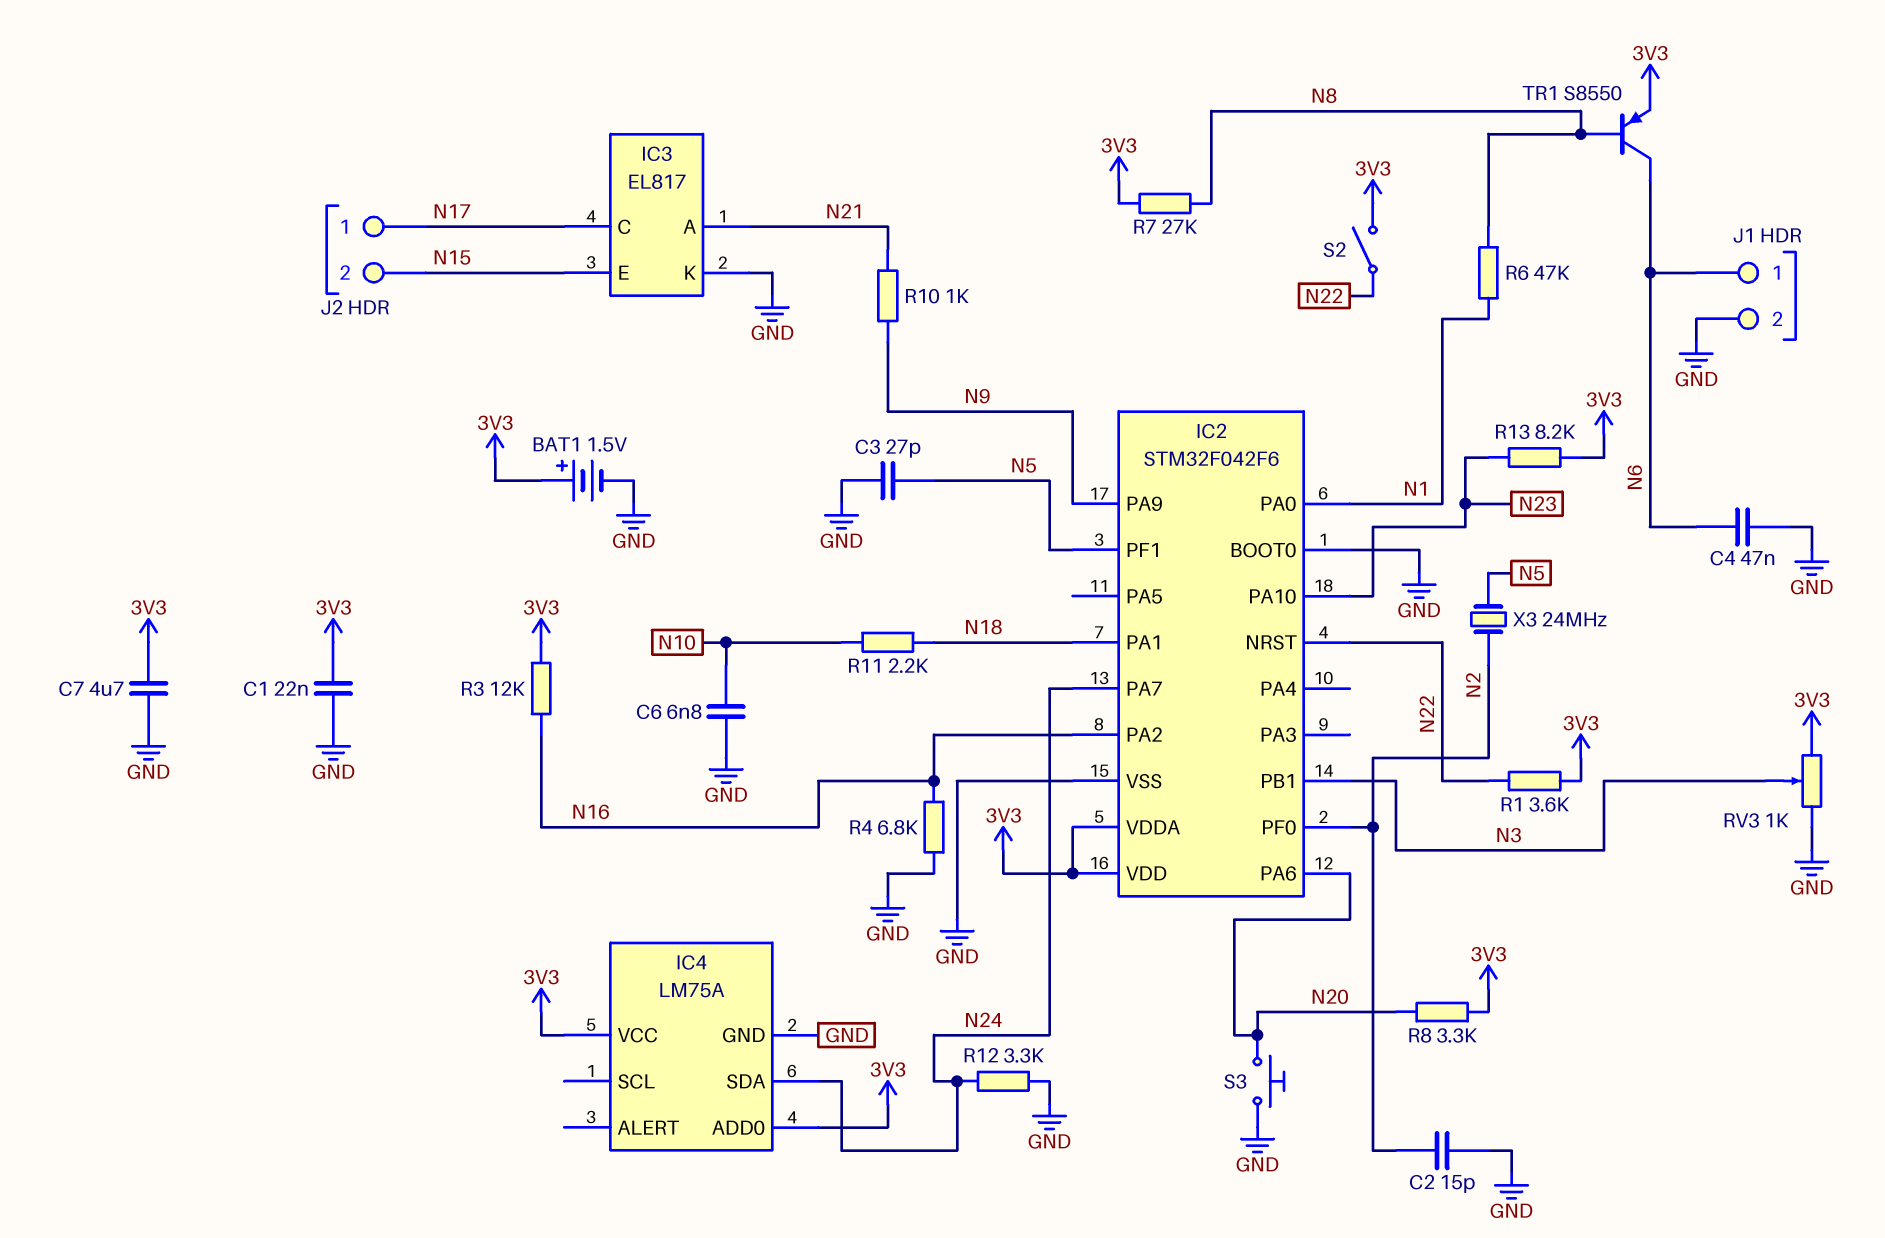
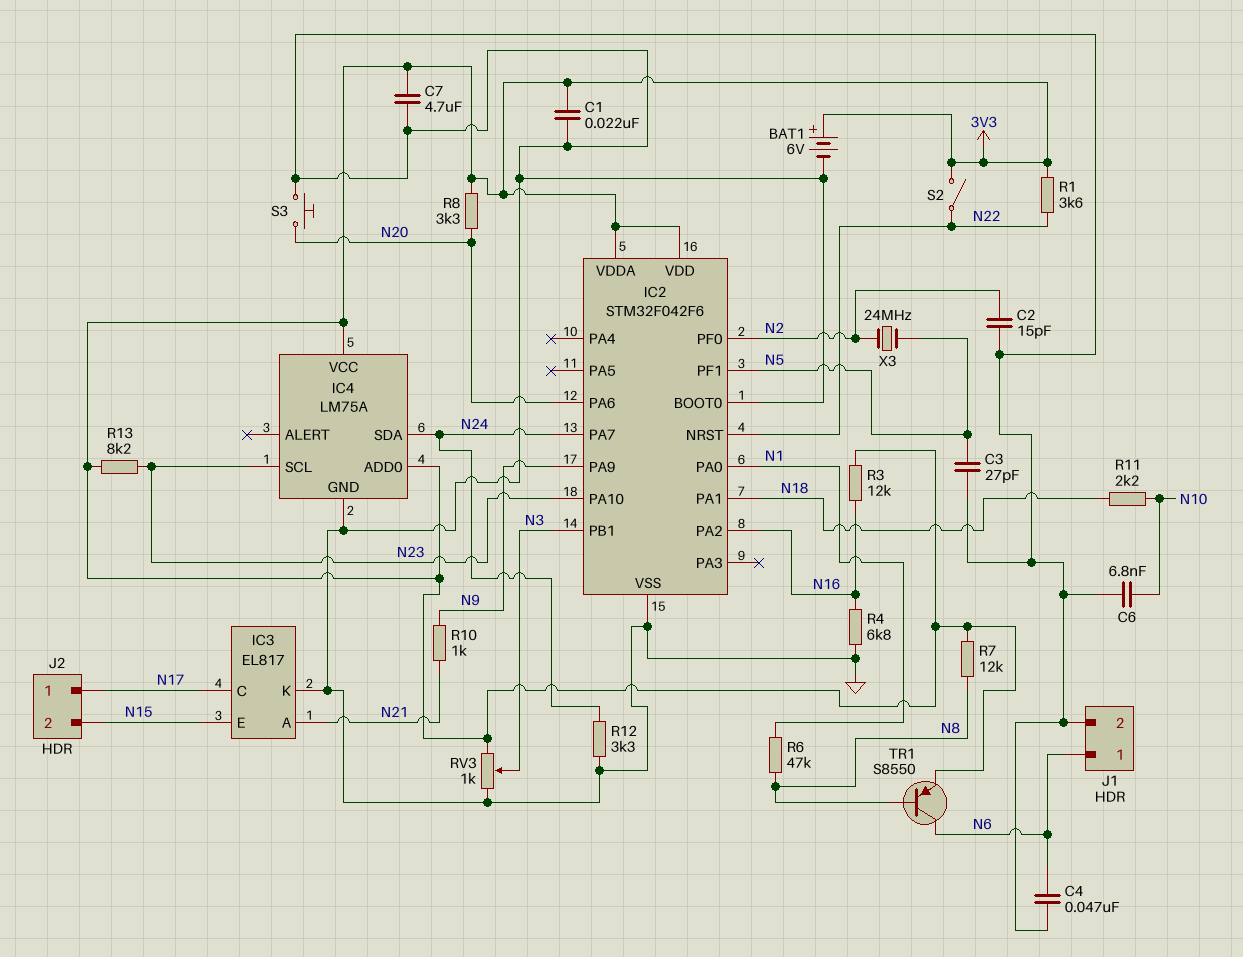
BAT1: 1.5V (plus 3V3, minus GND) -> 6V (plus 3V3, minus GND)
IC4 pin SCL: none -> N23
R7: 27k (3V3, N8) -> 12k (3V3, N8)

